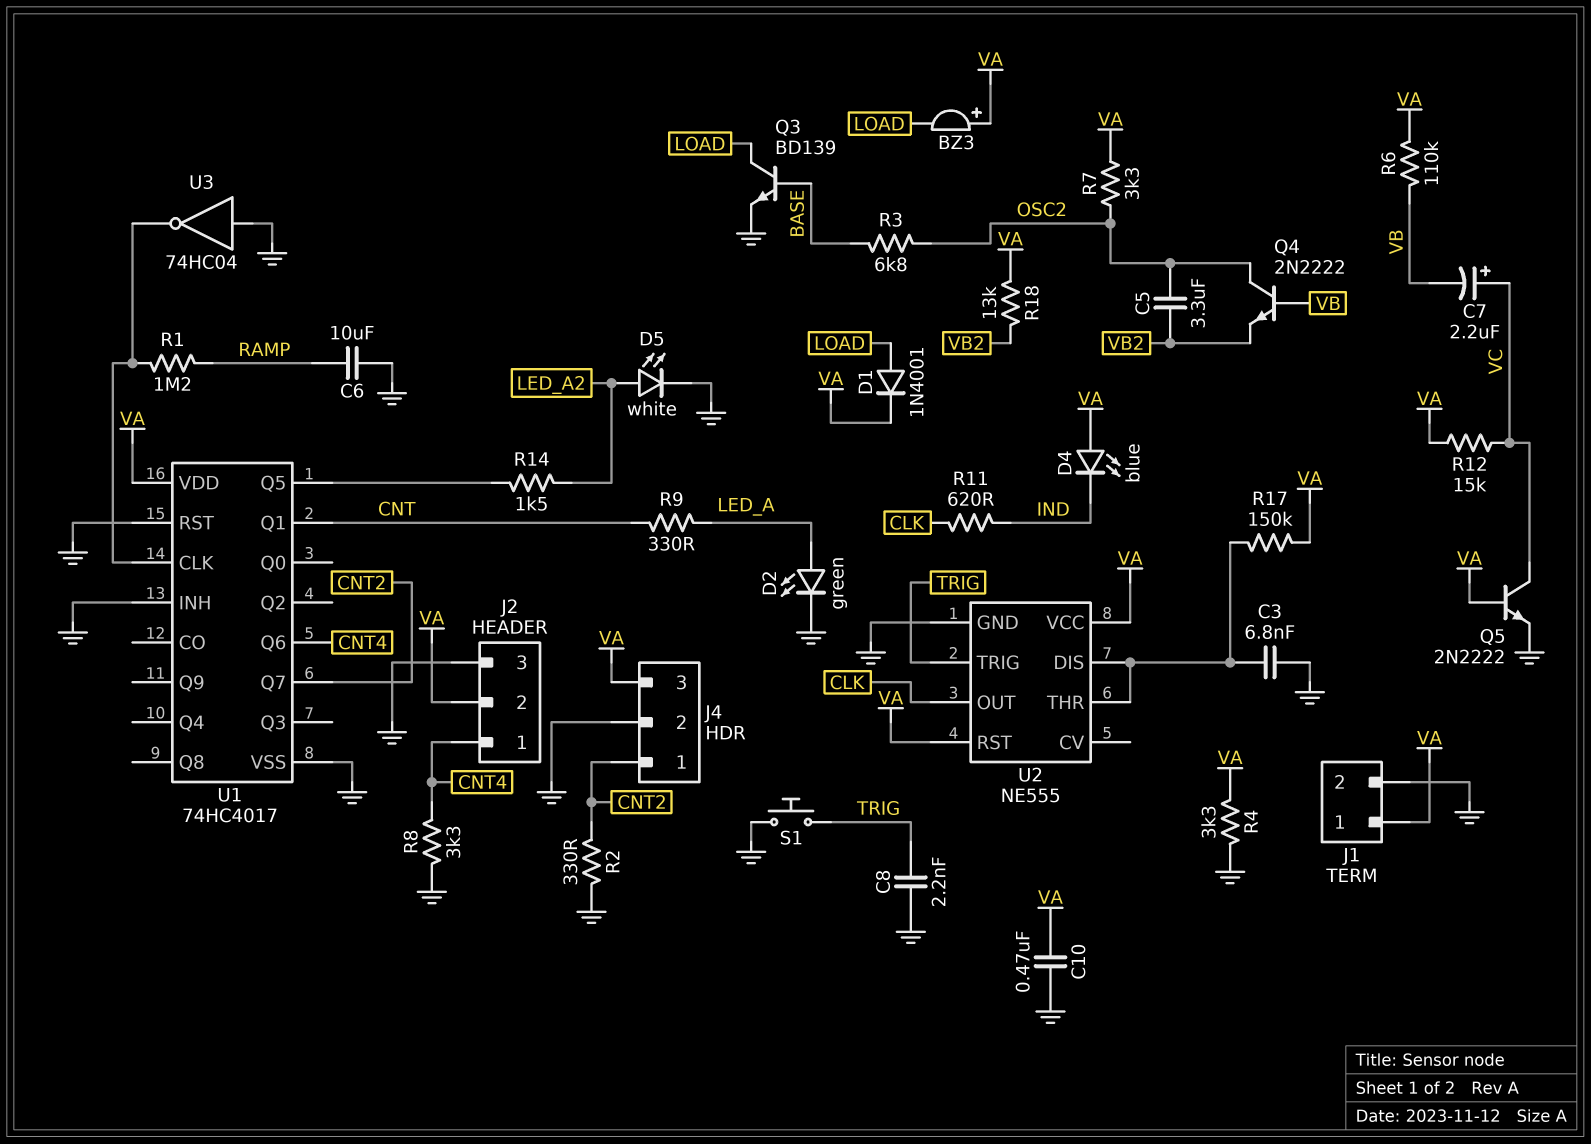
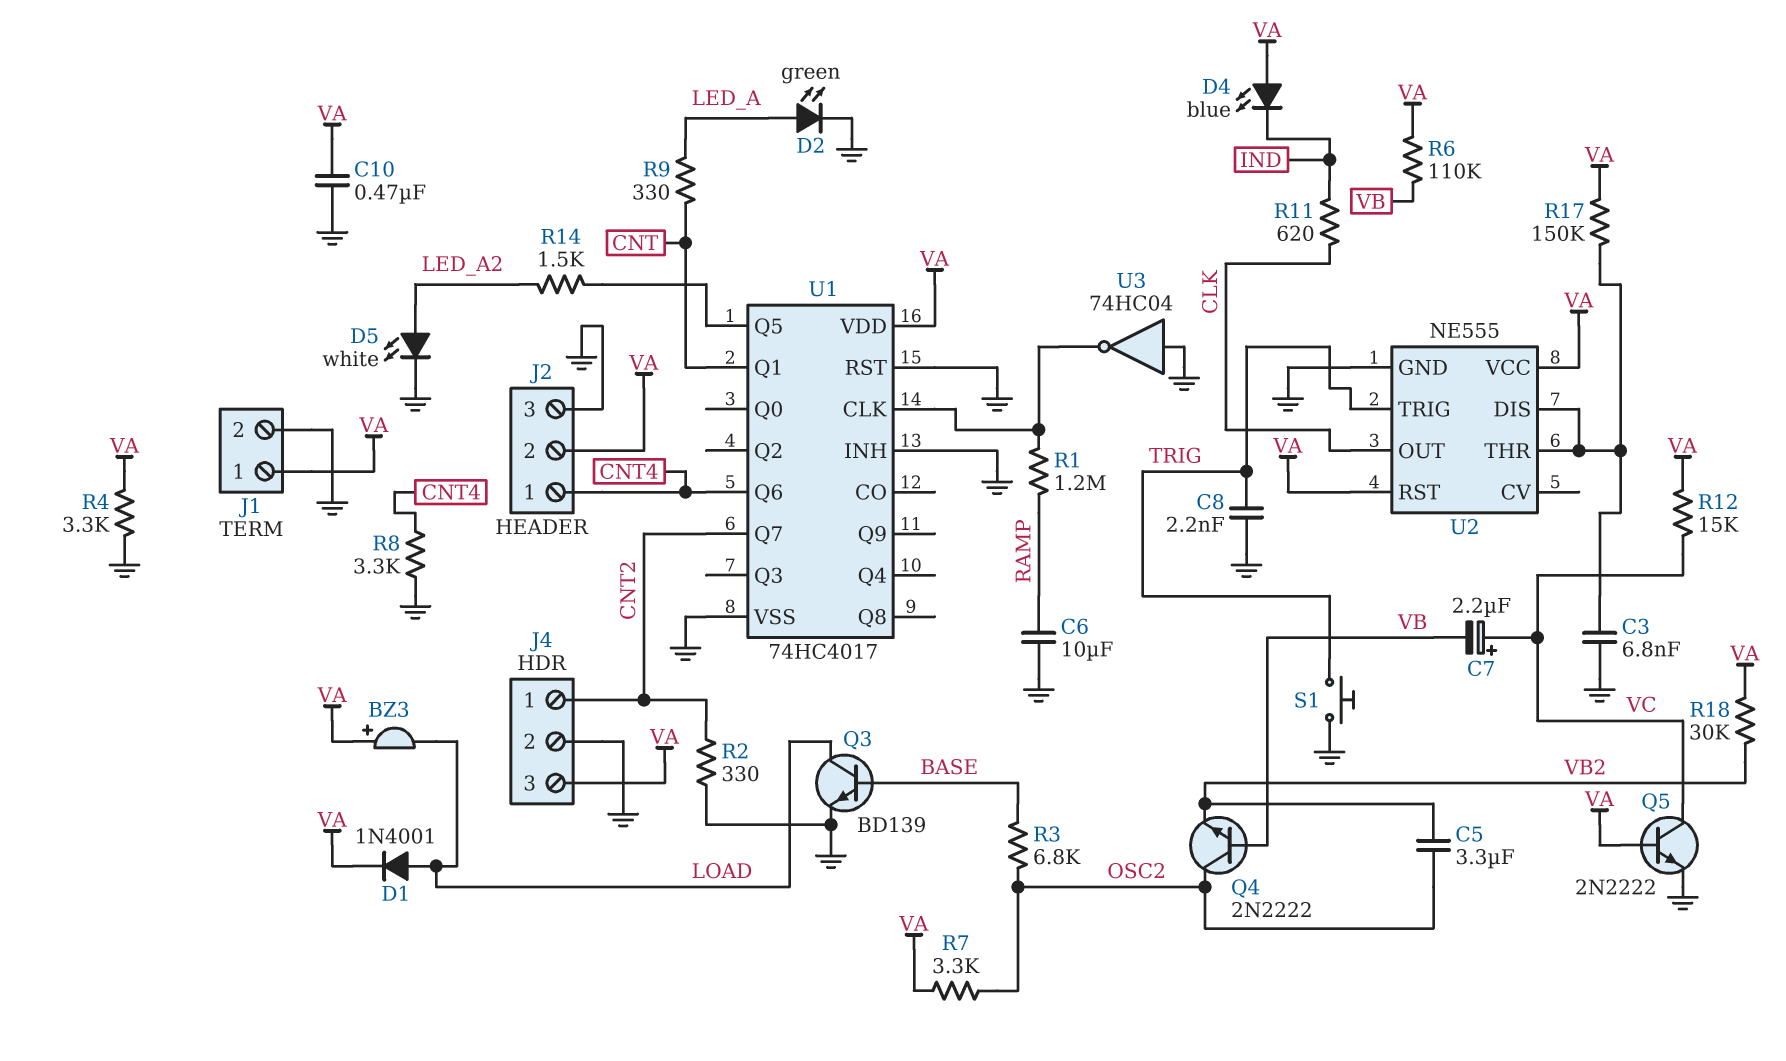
R18: 13k (VA, VB2) -> 30k (VA, VB2)

